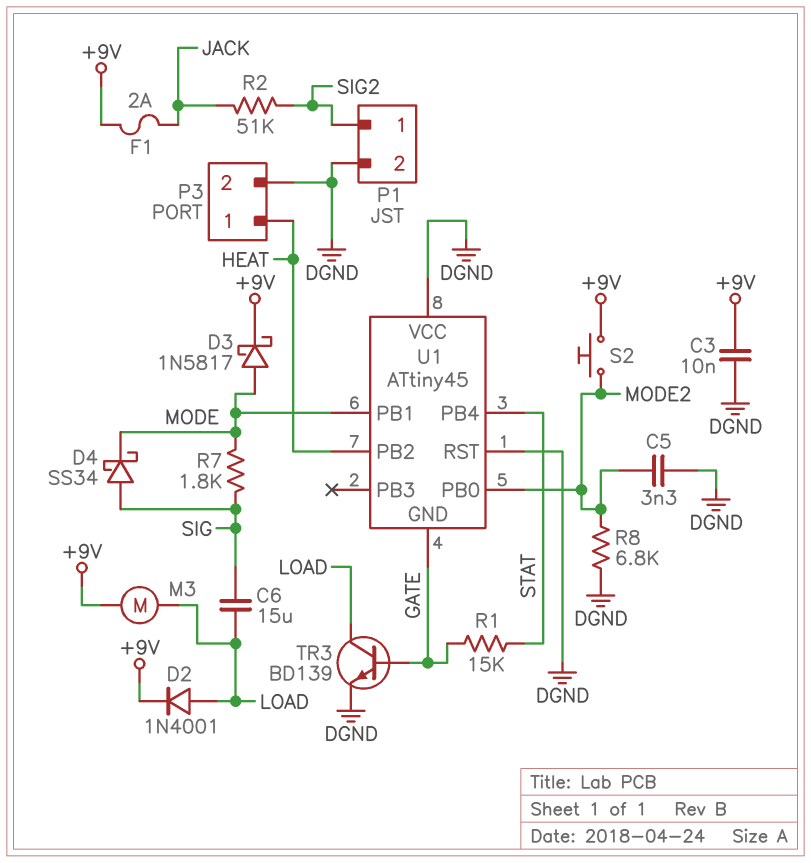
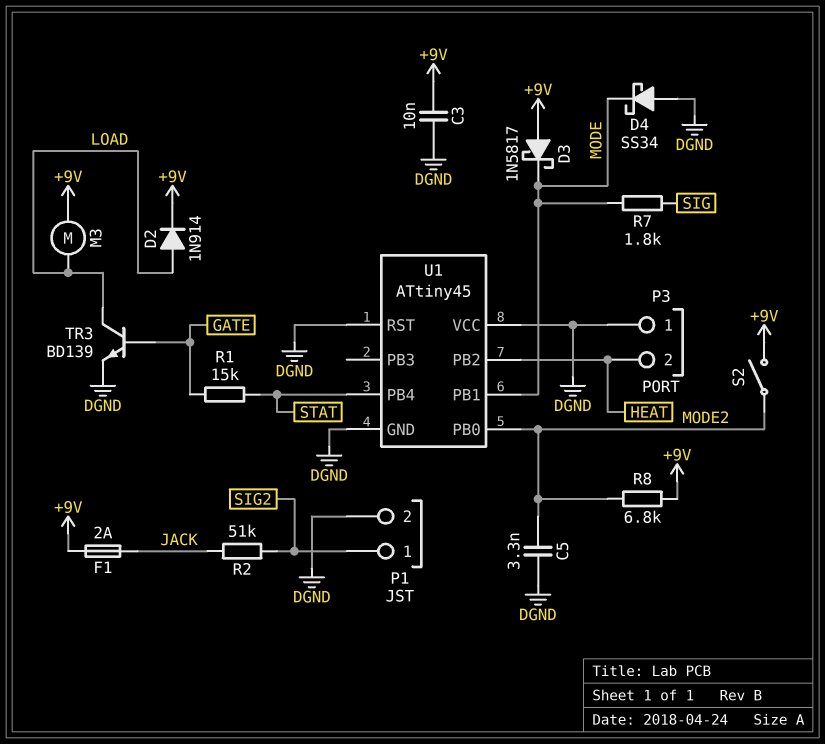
C6: 15uF (LOAD, SIG) -> none
D2: diode 1N4001 (A LOAD, K +9V) -> diode 1N914 (A LOAD, K +9V)
D3: schottky 1N5817 (A MODE, K +9V) -> schottky 1N5817 (A +9V, K MODE)
D4: schottky SS34 (A SIG, K MODE) -> schottky SS34 (A DGND, K MODE)
P3 pin 1: HEAT -> DGND
P3 pin 2: DGND -> HEAT
R8: 6.8k (DGND, MODE2) -> 6.8k (+9V, MODE2)
S2: button (+9V, MODE2) -> switch (+9V, MODE2)
U1 pin GND: GATE -> DGND

